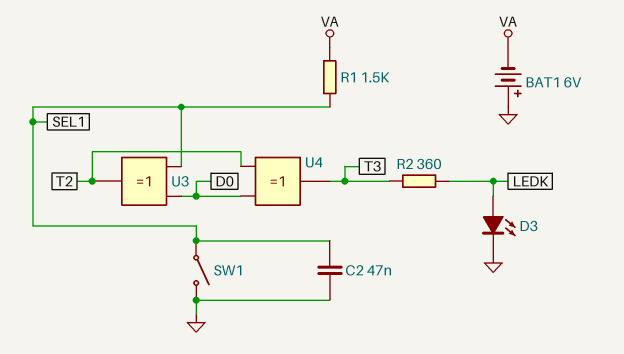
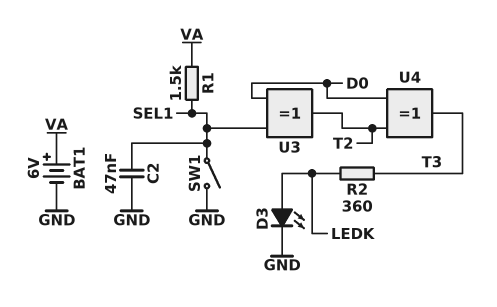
BAT1: 6V (plus GND, minus VA) -> 6V (plus VA, minus GND)

